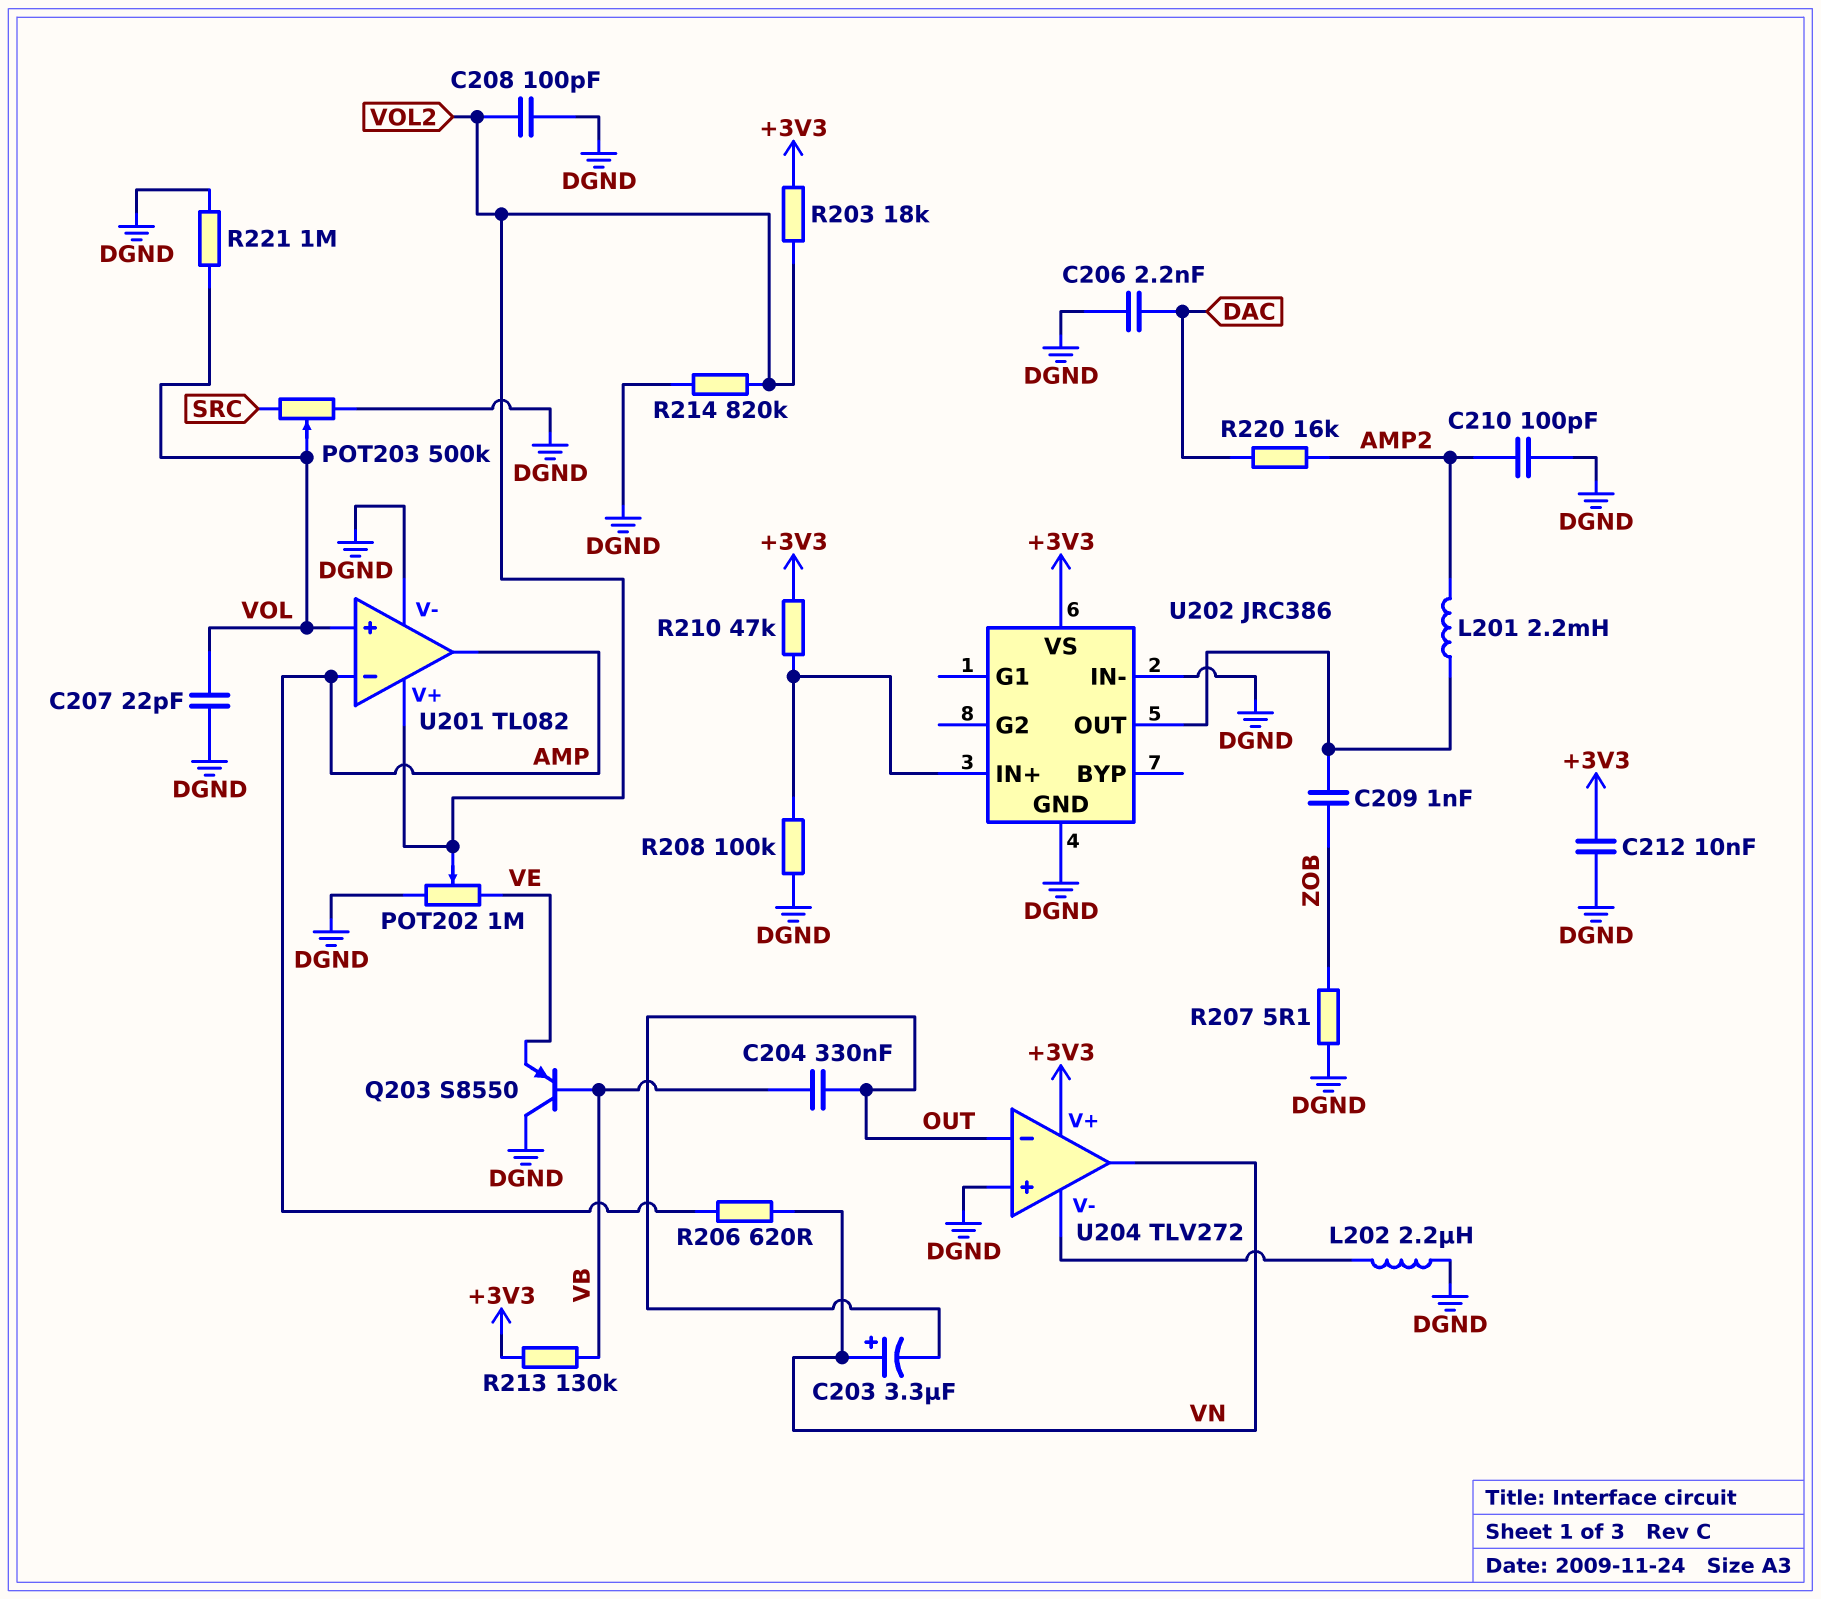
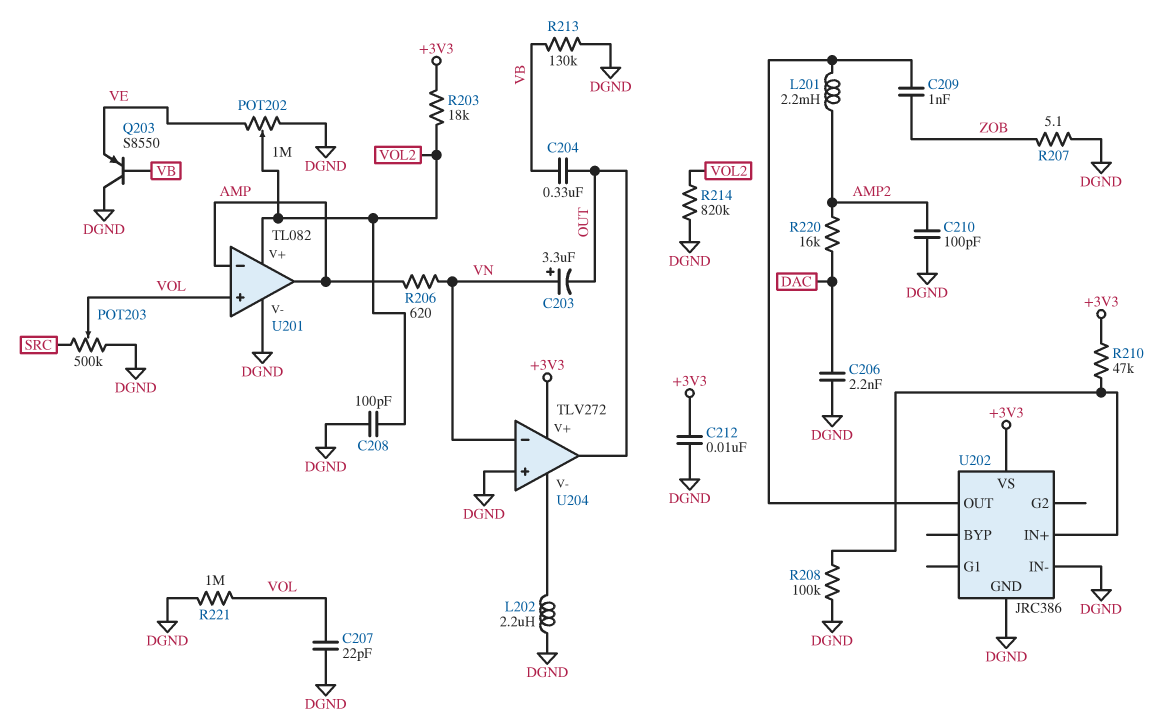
R213: 130k (+3V3, VB) -> 130k (DGND, VB)
U204 pin in-: OUT -> VN
U204 pin out: VN -> OUT

